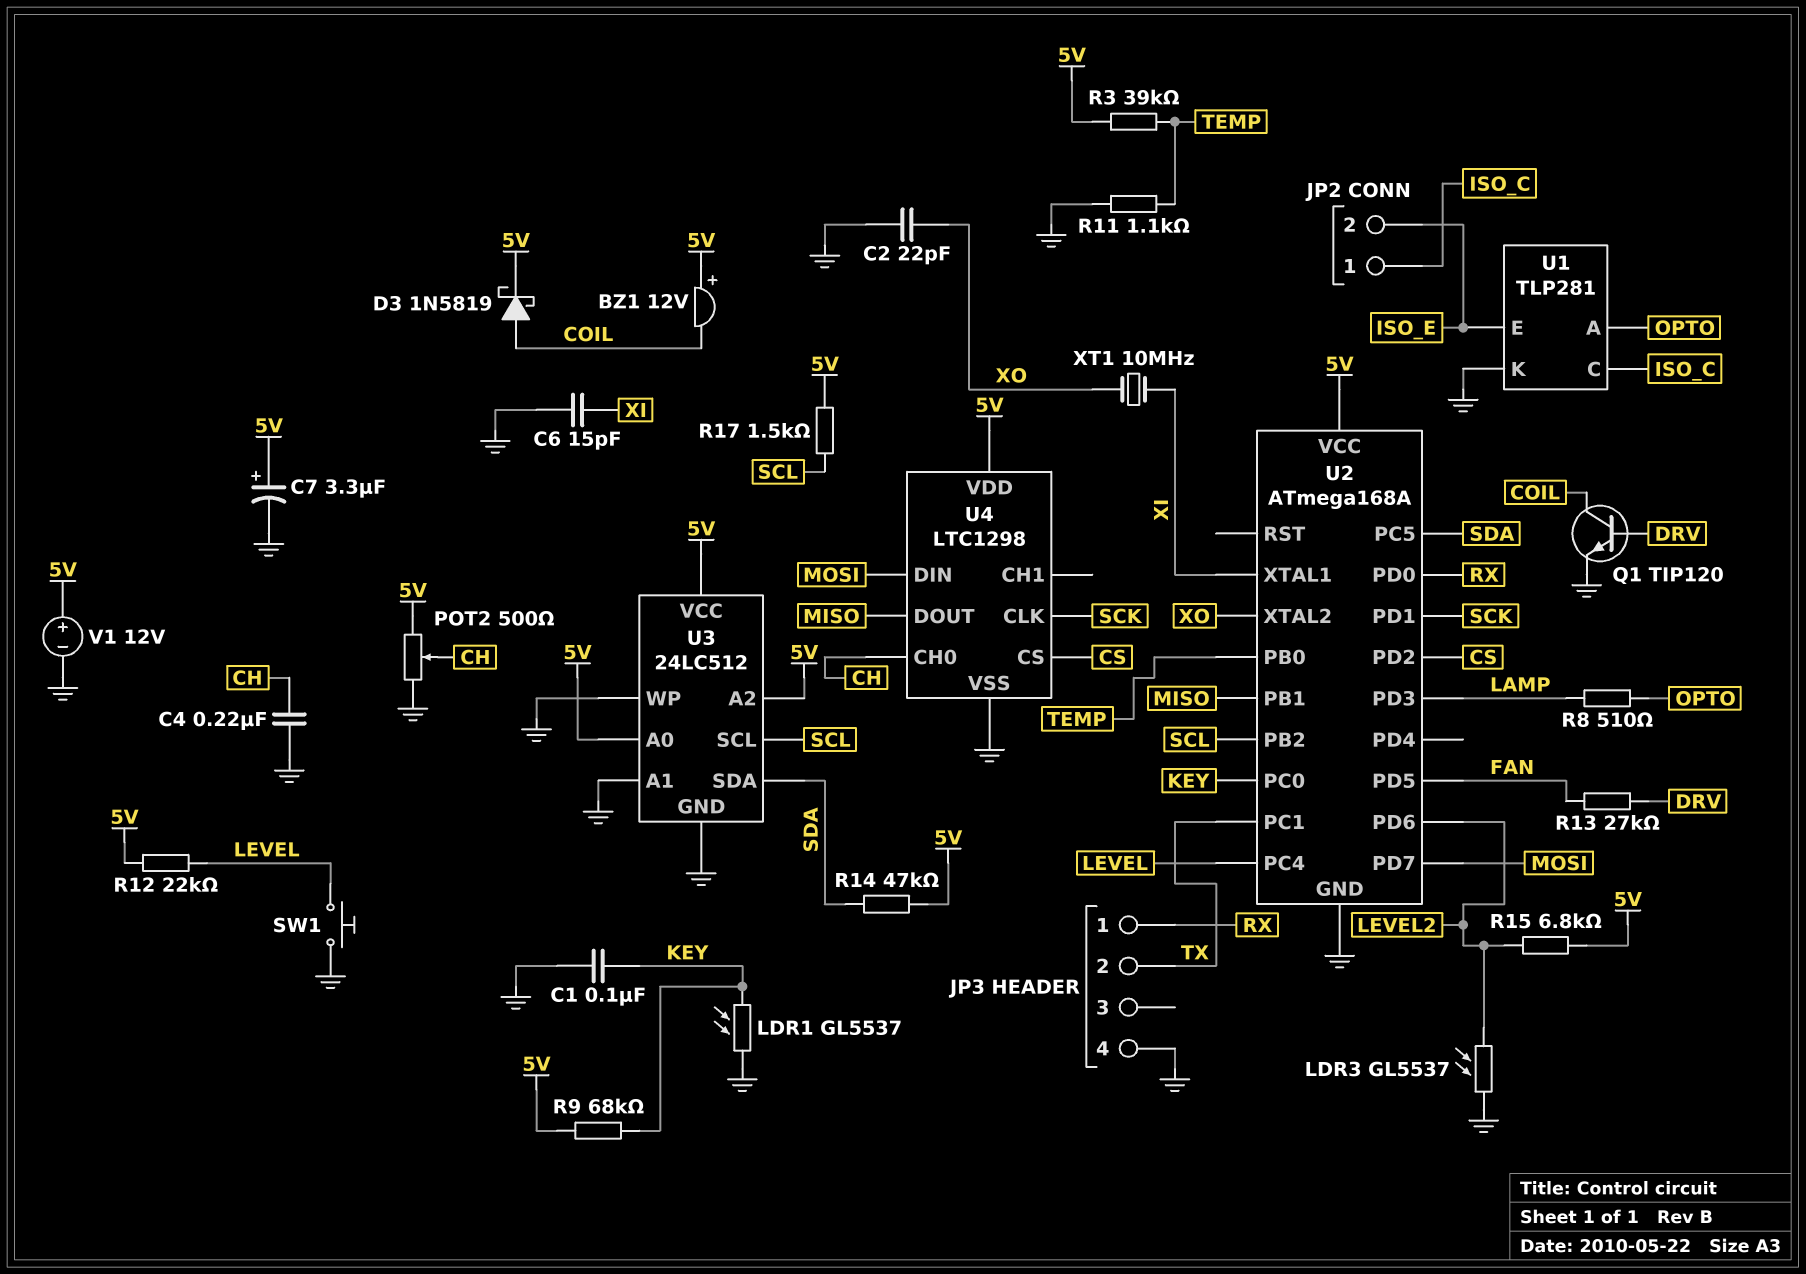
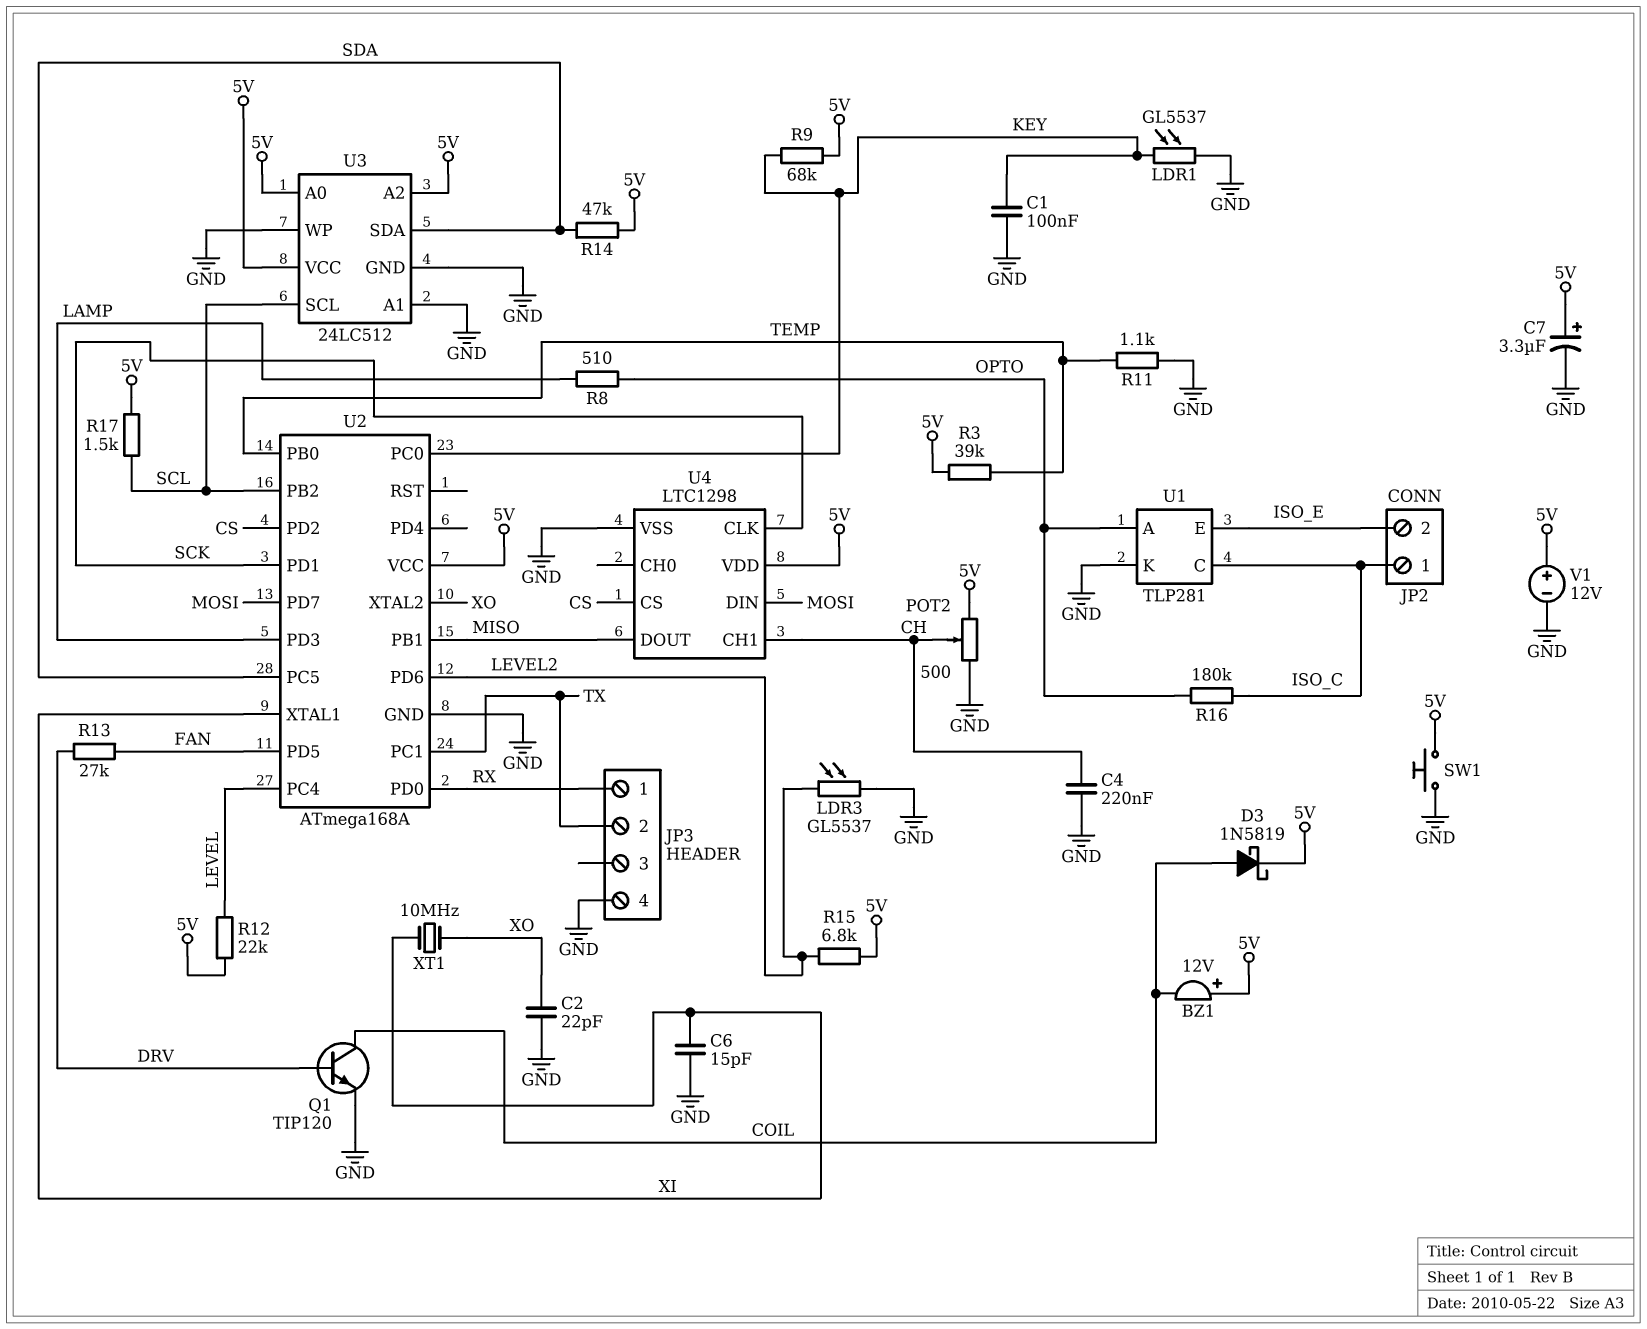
R16: none -> 180k (ISO_C, OPTO)
SW1: button (GND, LEVEL) -> button (5V, GND)
U4 pin CH0: CH -> none
U4 pin CH1: none -> CH

